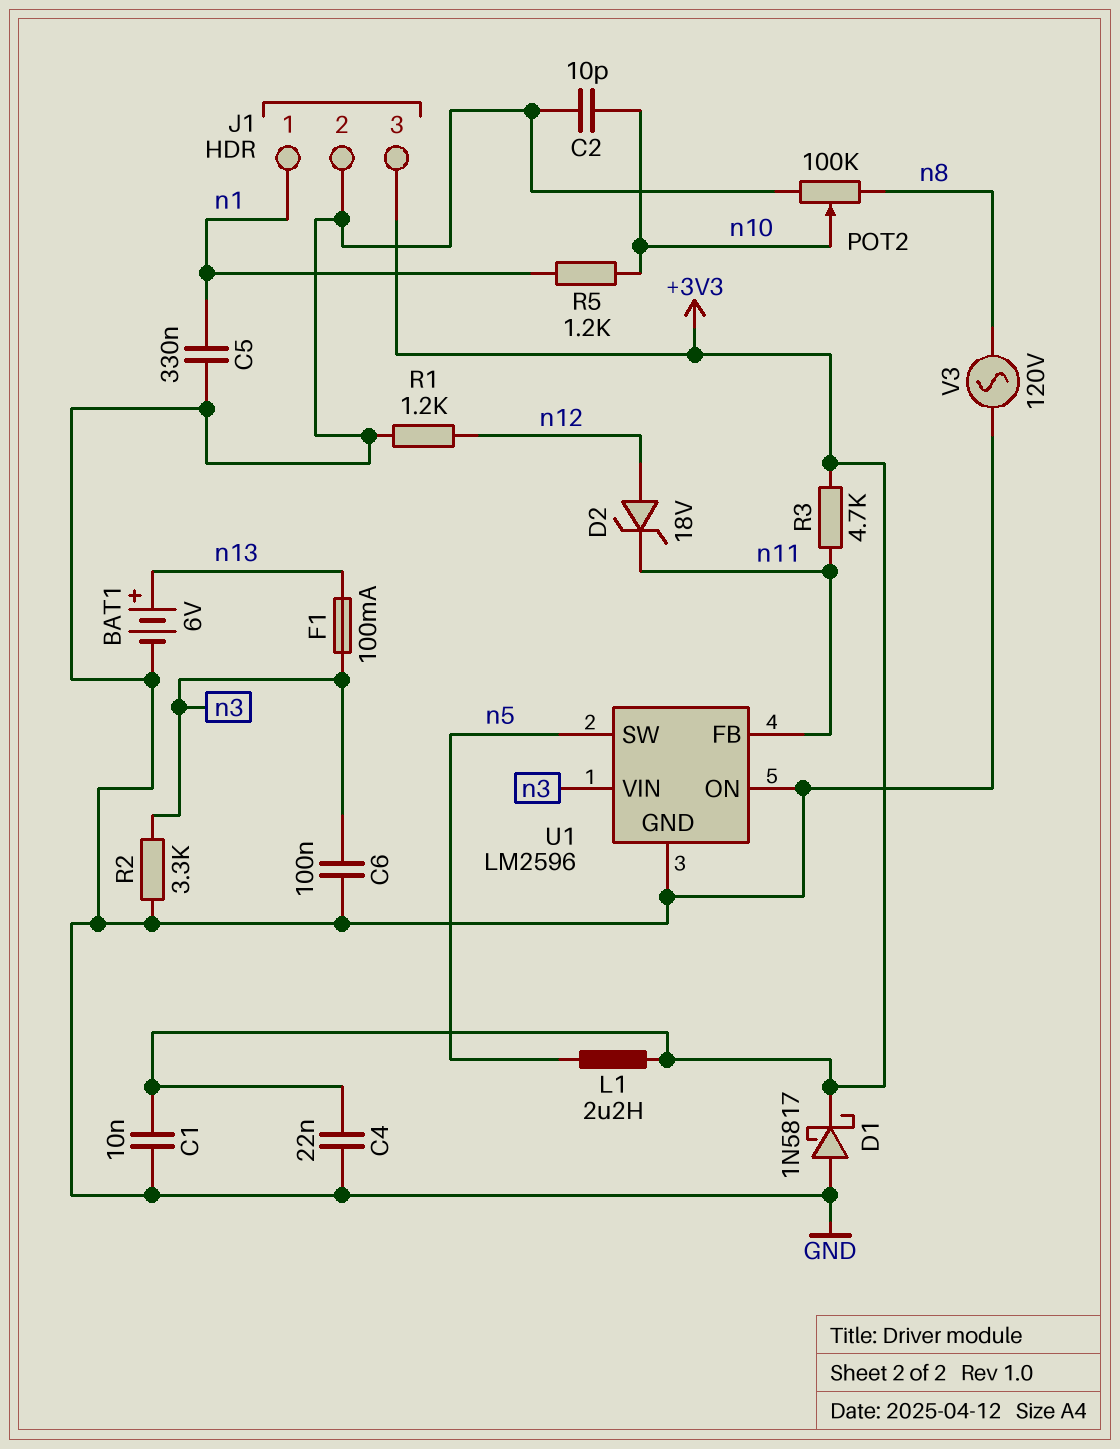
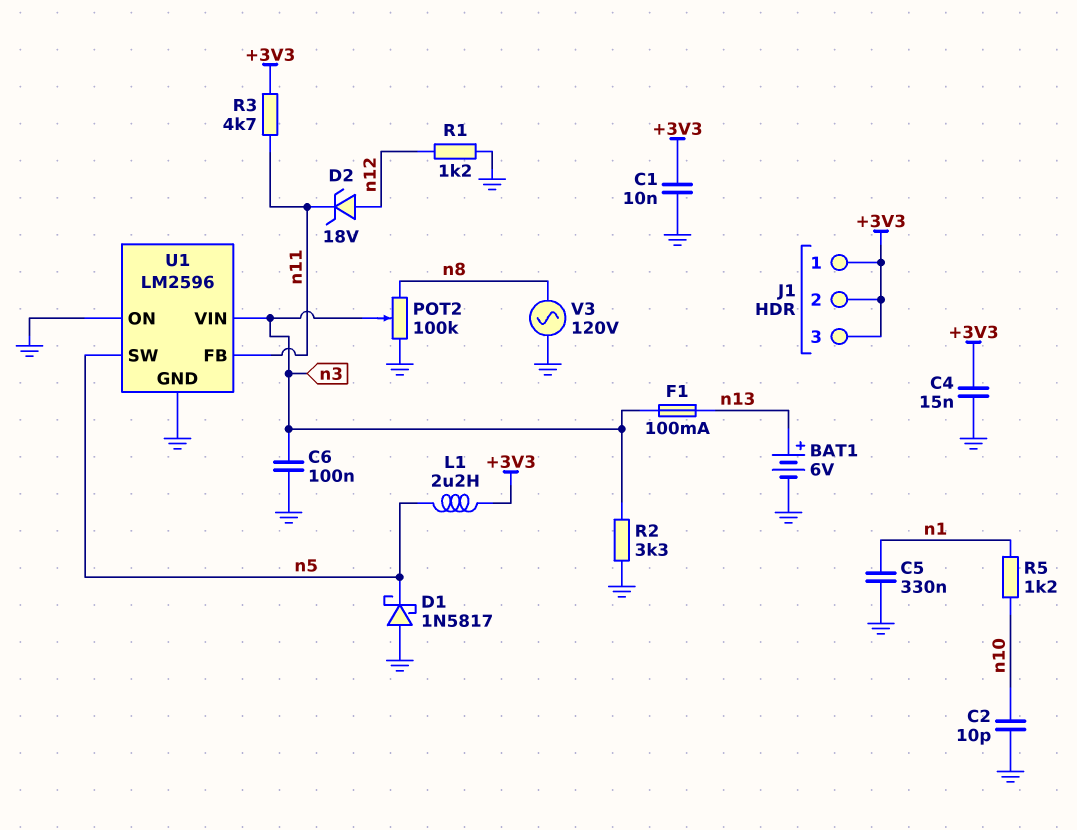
C4: 22nF (+3V3, GND) -> 15nF (+3V3, GND)
D1: schottky 1N5817 (A GND, K +3V3) -> schottky 1N5817 (A GND, K n5)
J1 pin 1: n1 -> +3V3
J1 pin 2: GND -> +3V3
POT2: 100k (GND, n8, wiper n10) -> 100k (GND, n8, wiper n3)

